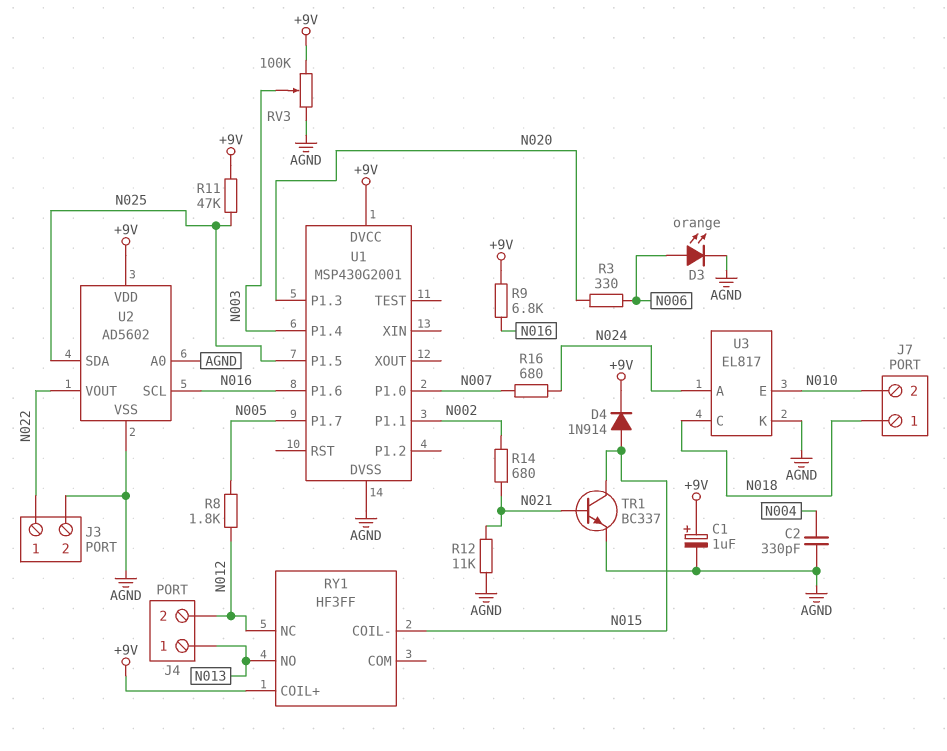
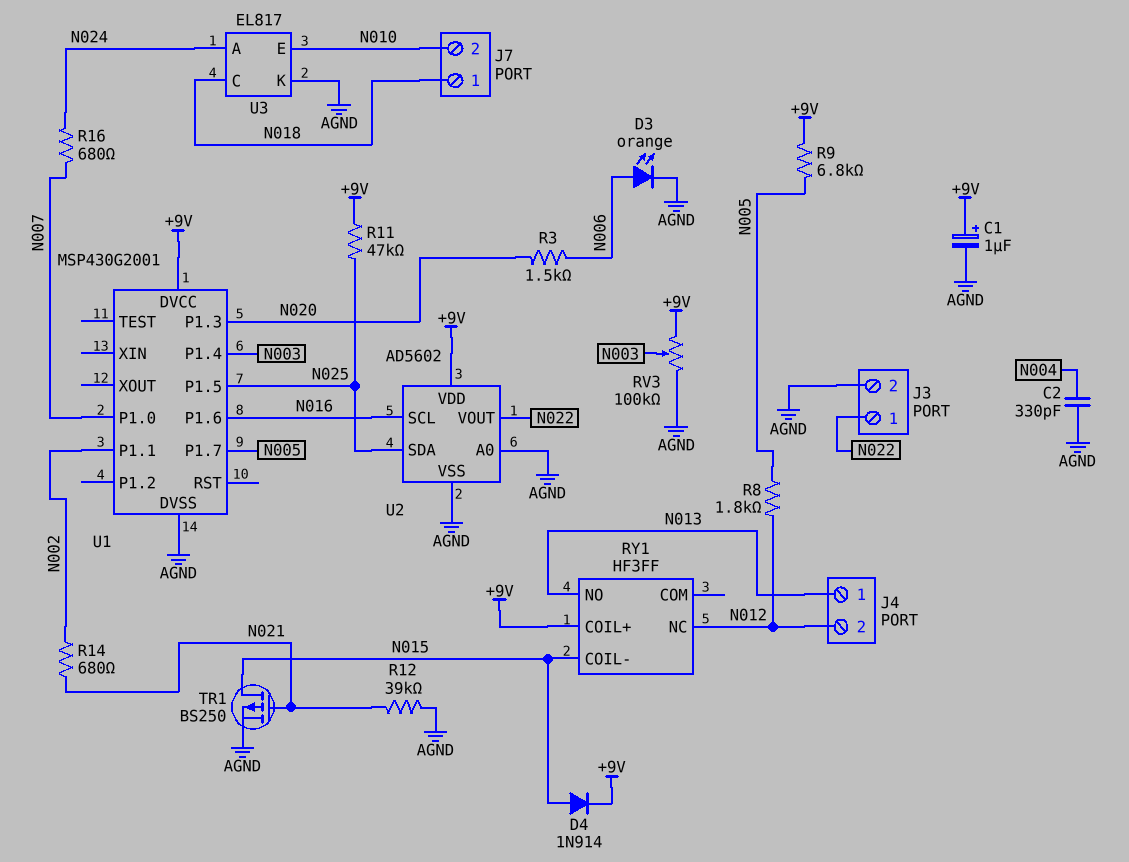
R3: 330 (N006, N020) -> 1.5k (N006, N020)
R9: 6.8k (+9V, N016) -> 6.8k (+9V, N005)
R12: 11k (AGND, N021) -> 39k (AGND, N021)
TR1: NPN BC337 (B N021, C N015, E AGND) -> PMOS BS250 (G N021, D N015, S AGND)

